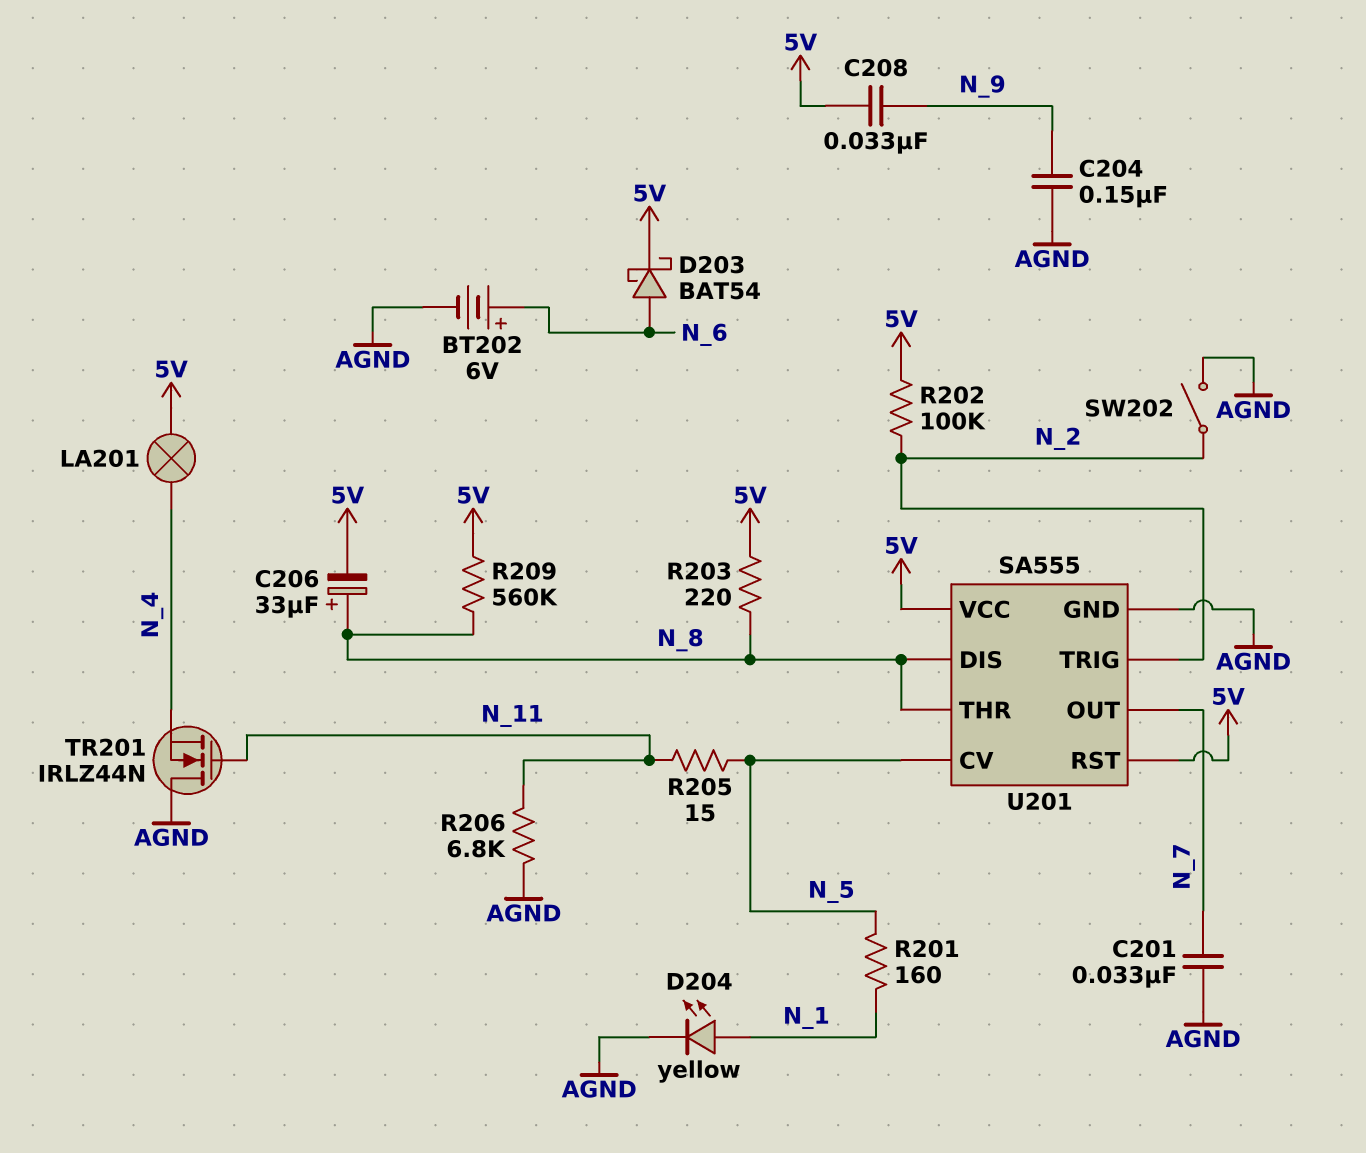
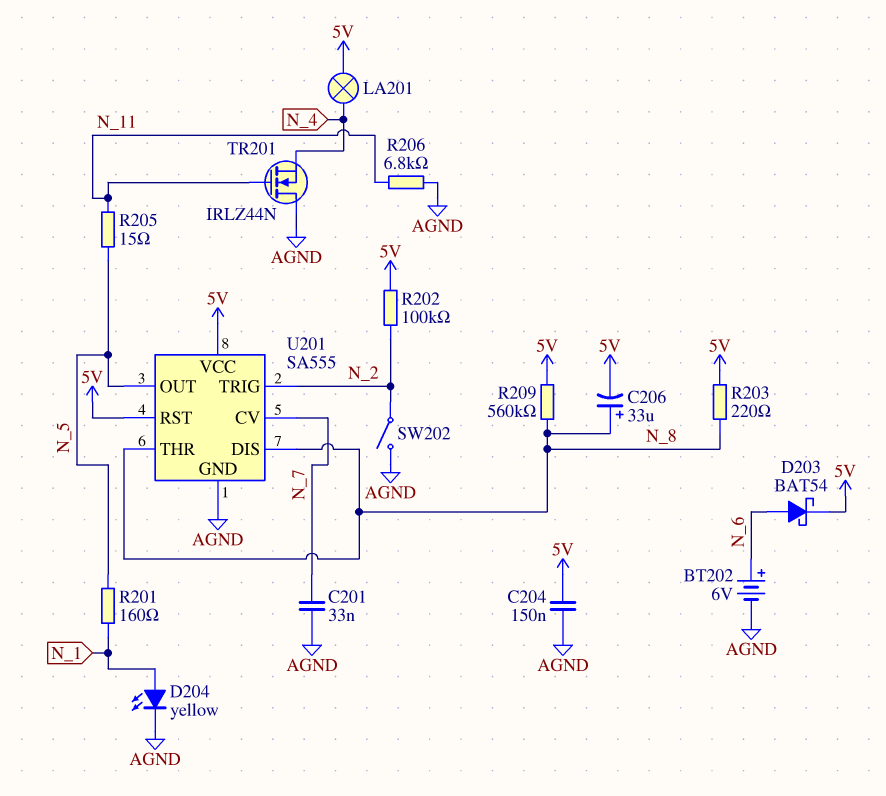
C204: 150nF (AGND, N_9) -> 150nF (5V, AGND)
C208: 33nF (5V, N_9) -> none
U201 pin CV: N_5 -> N_7
U201 pin OUT: N_7 -> N_5

